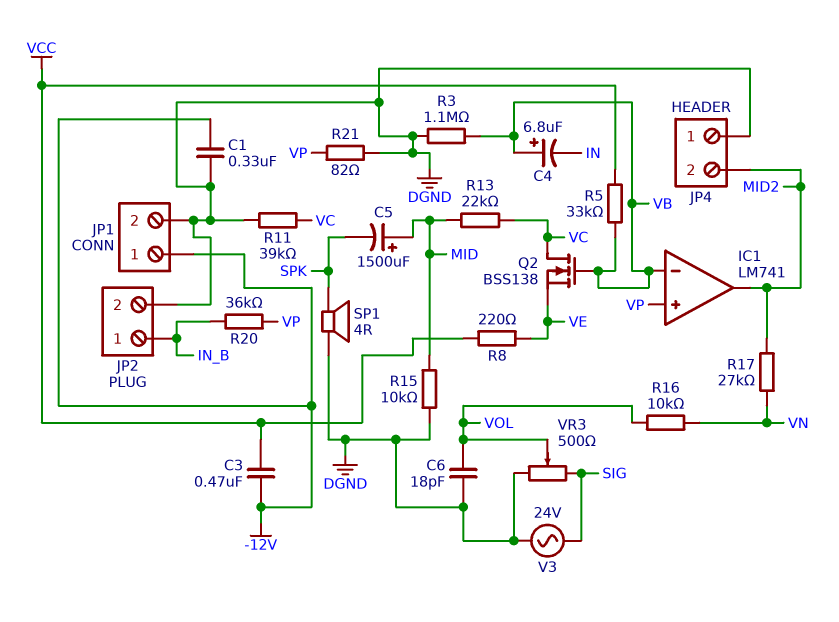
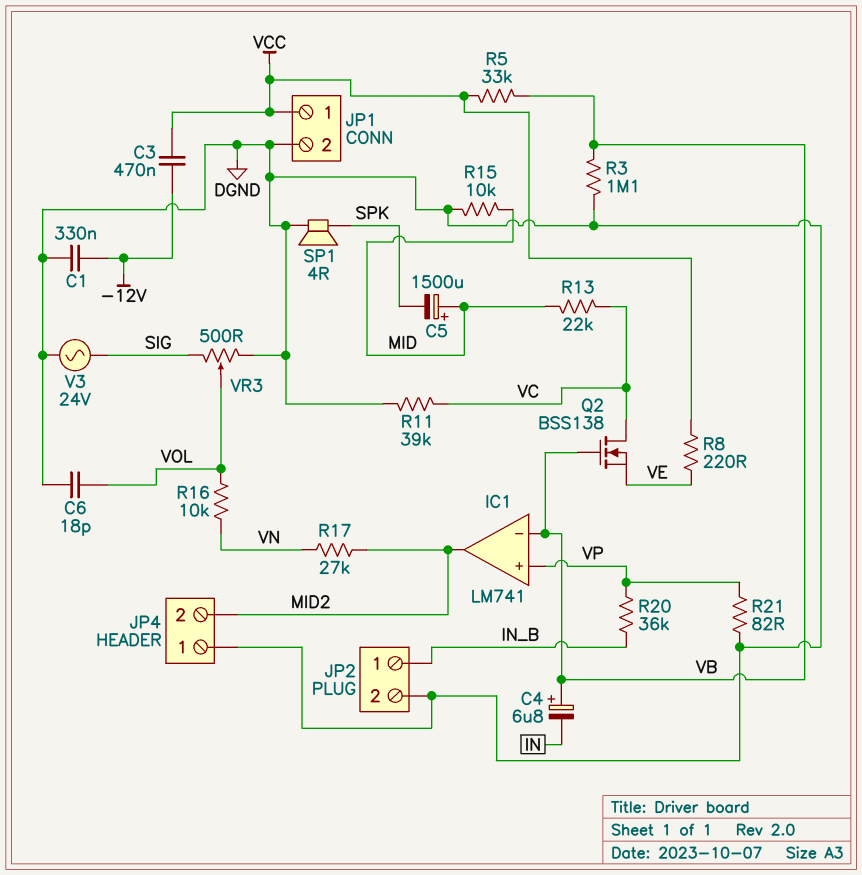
JP1 pin 1: -12V -> VCC

